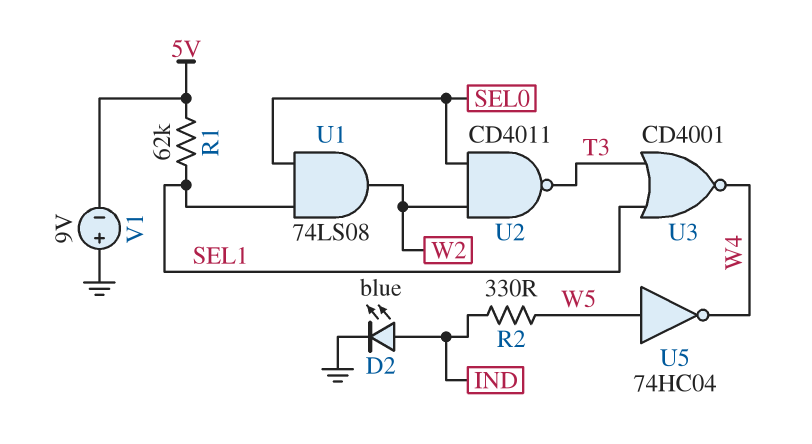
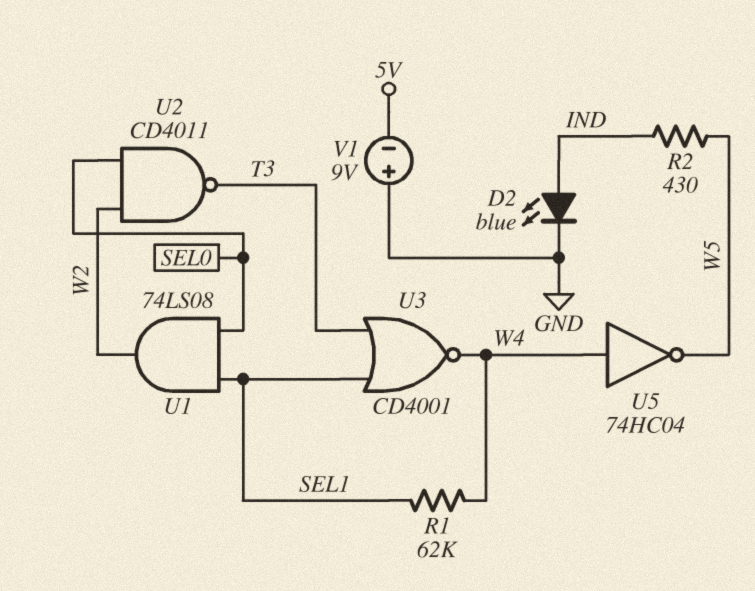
R1: 62k (5V, SEL1) -> 62k (SEL1, W4)
R2: 330 (IND, W5) -> 430 (IND, W5)
U5: NOT 74HC04 (in W5, out W4) -> NOT 74HC04 (in W4, out W5)

